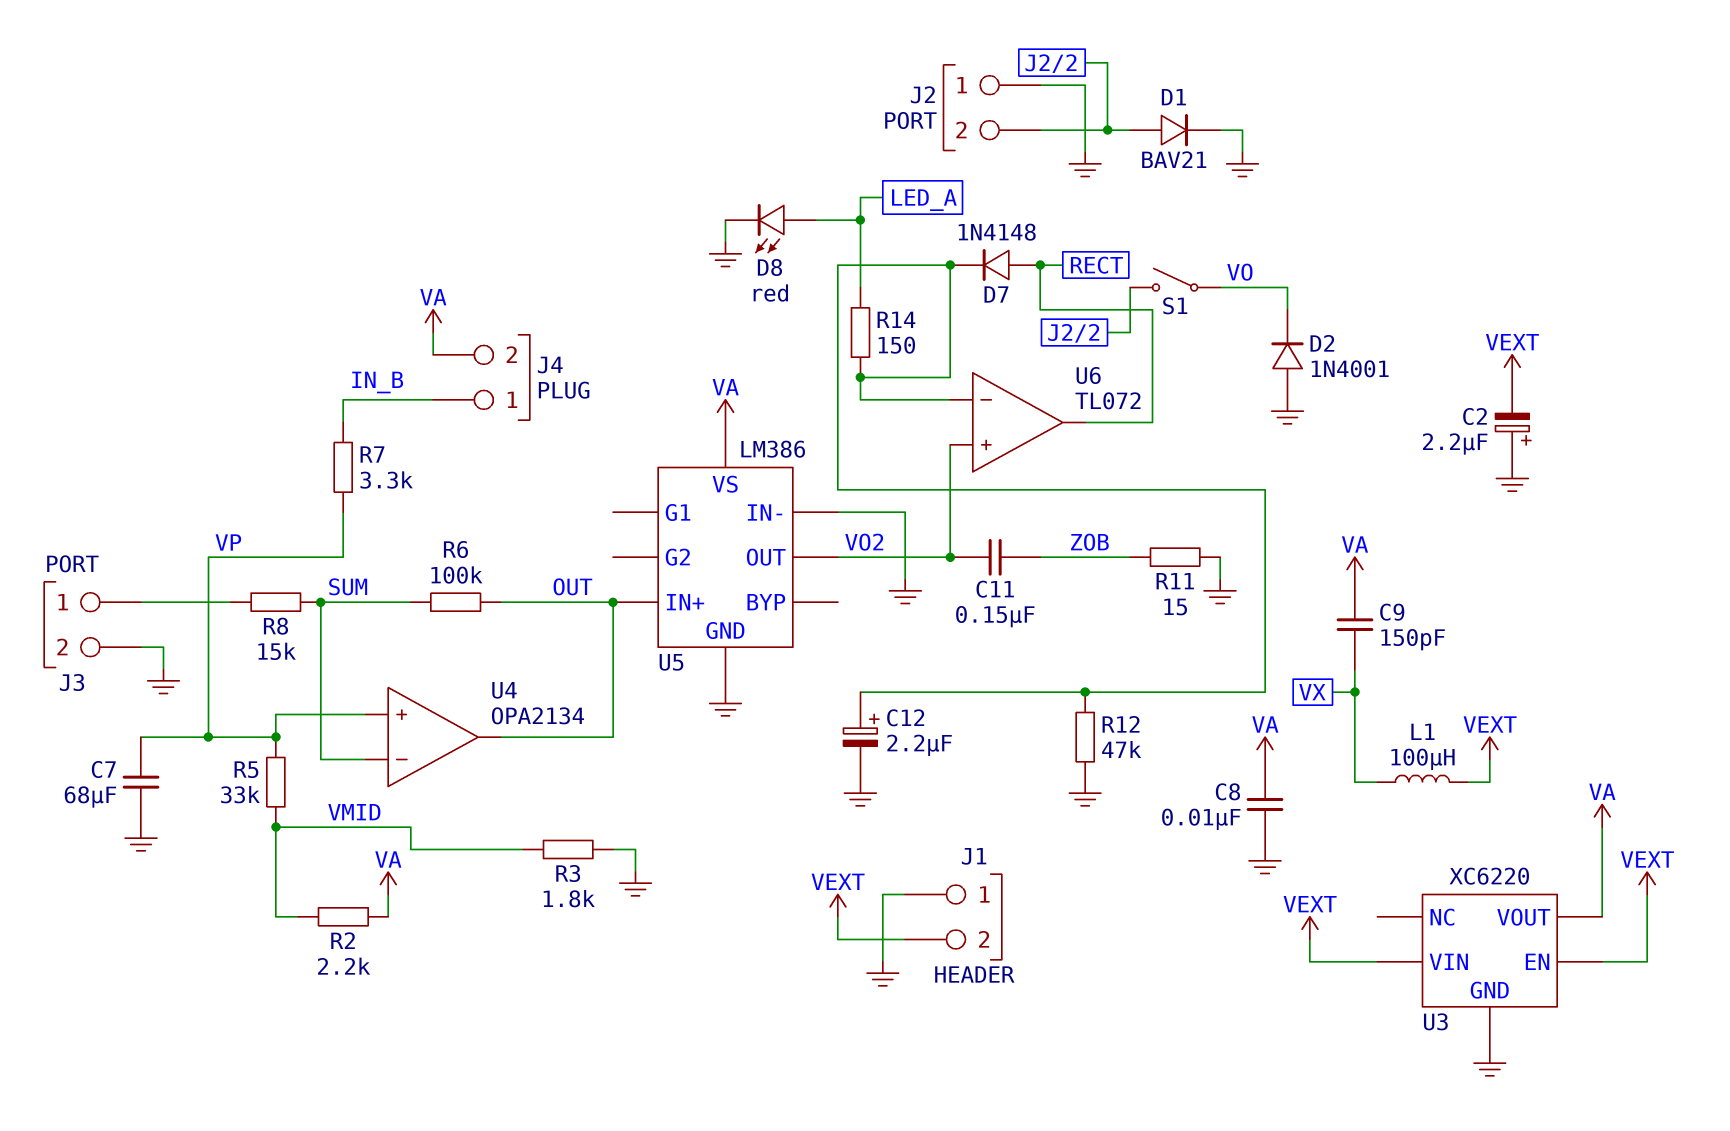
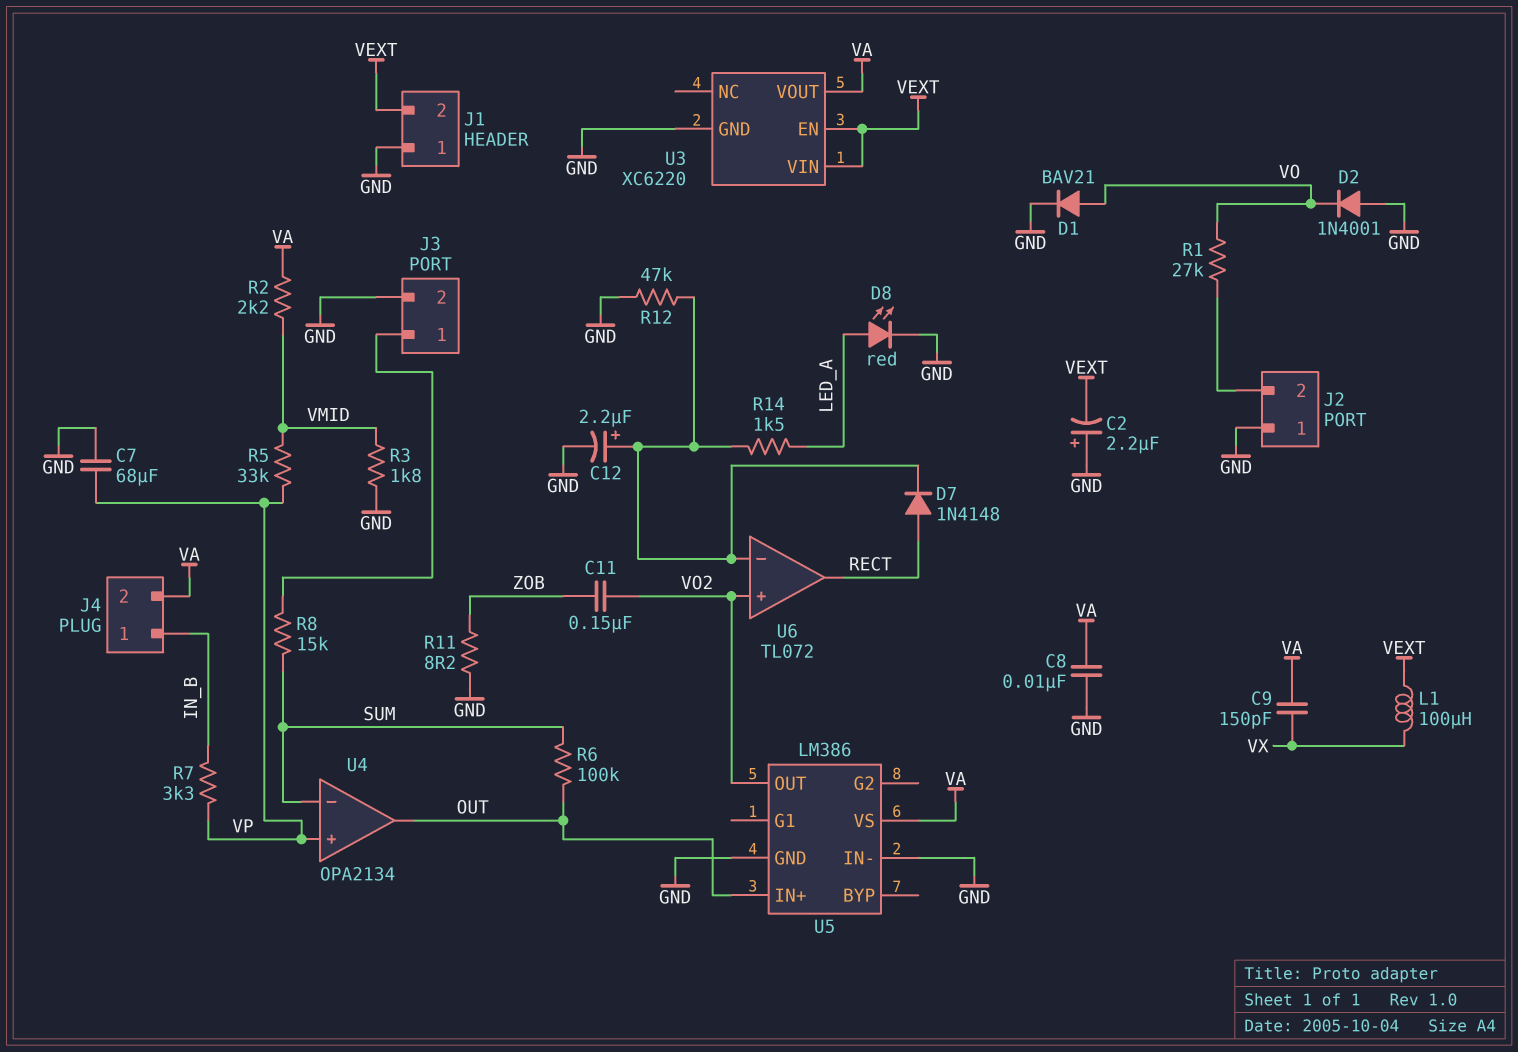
D1: diode BAV21 (A J2/2, K GND) -> diode BAV21 (A VO, K GND)
R1: none -> 27k (J2/2, VO)
R11: 15 (GND, ZOB) -> 8.2 (GND, ZOB)
R14: 150 (LED_A, U6/in-) -> 1.5k (LED_A, U6/in-)
S1: switch (J2/2, VO) -> none

